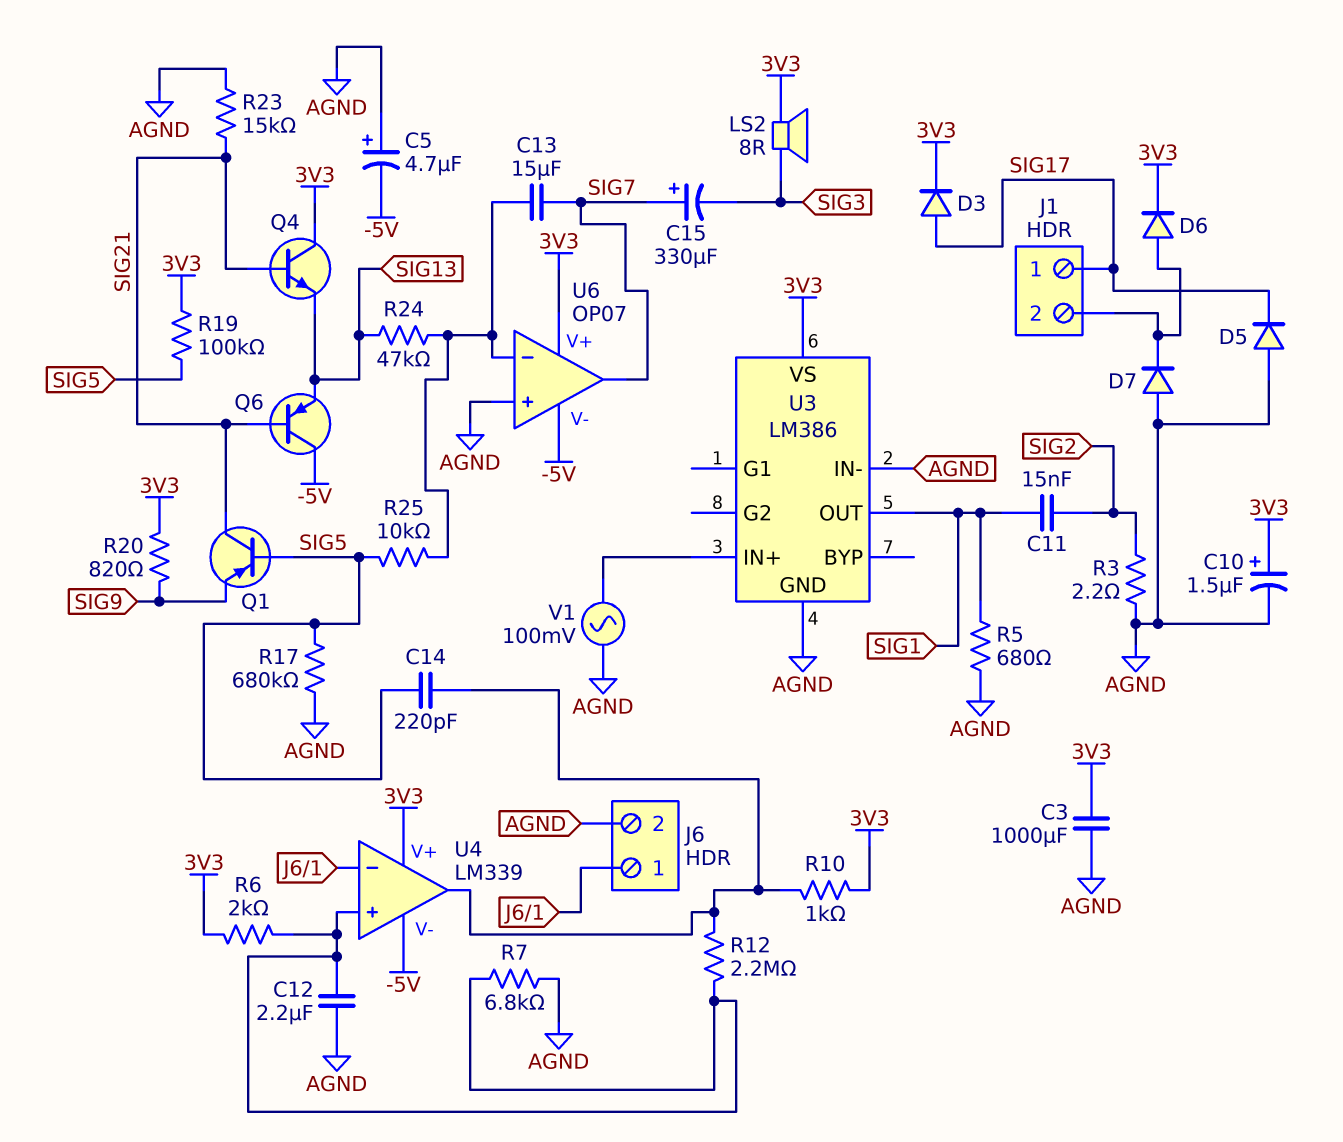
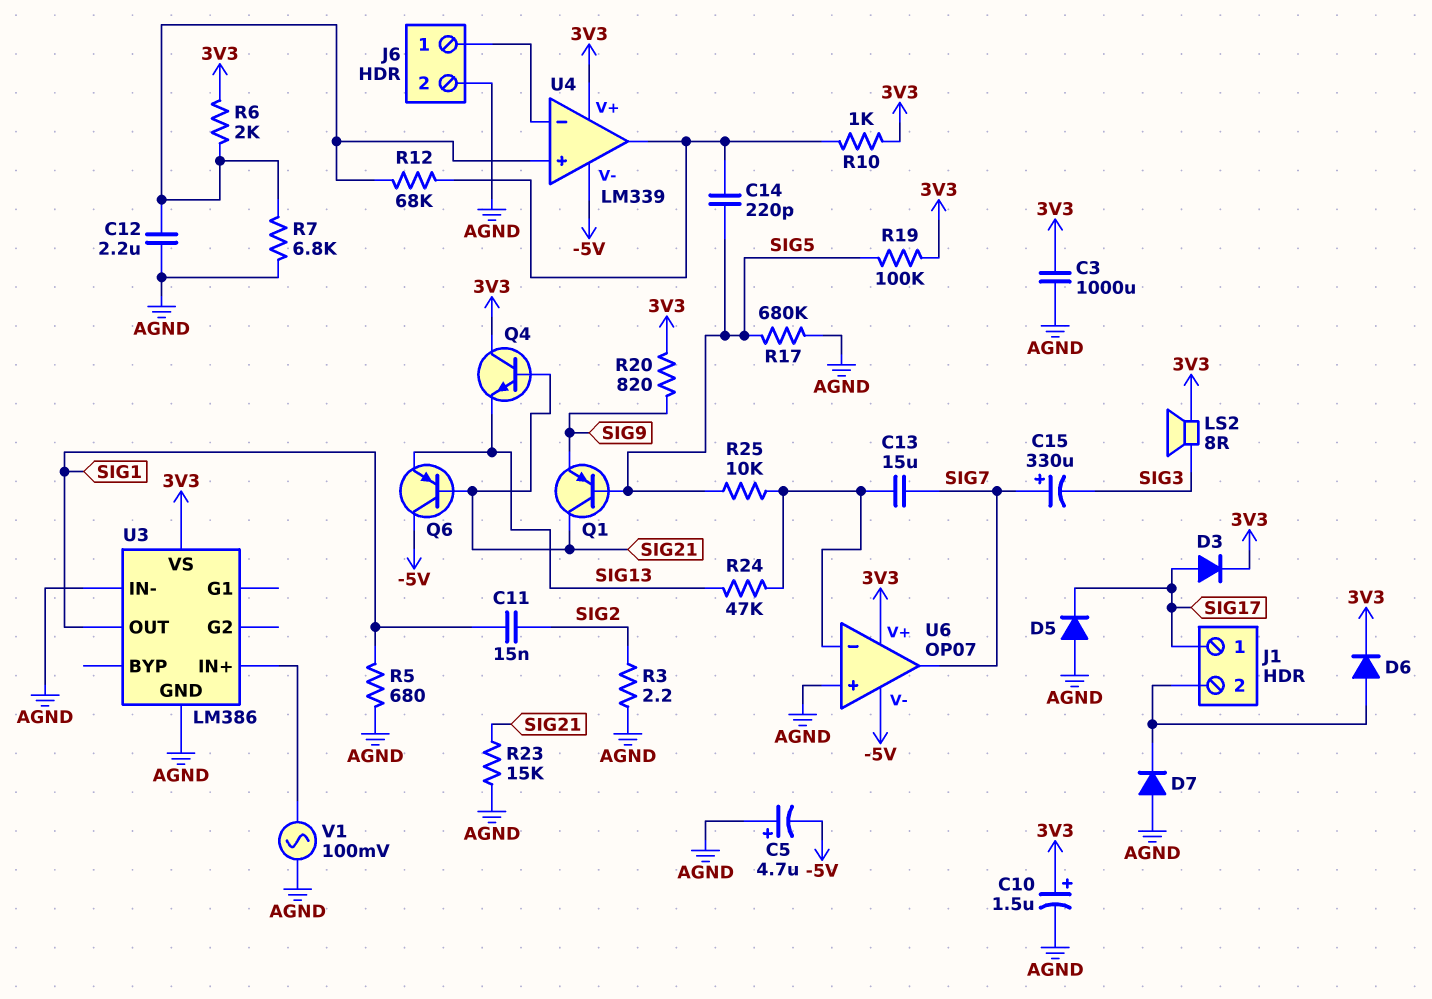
R12: 2.2M (U4/in+, U4/out) -> 68k (U4/in+, U4/out)

